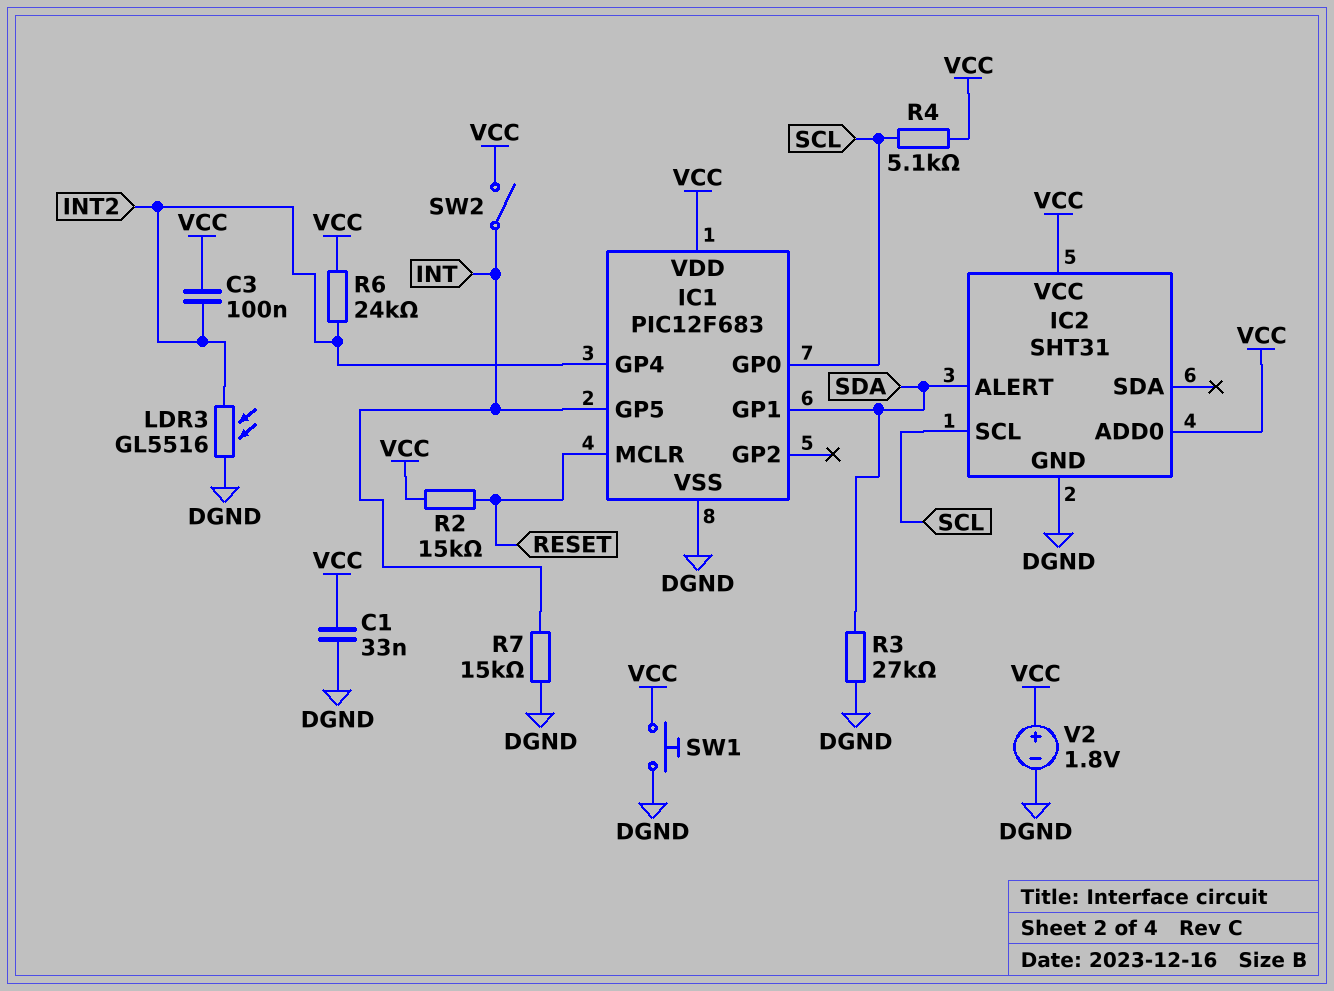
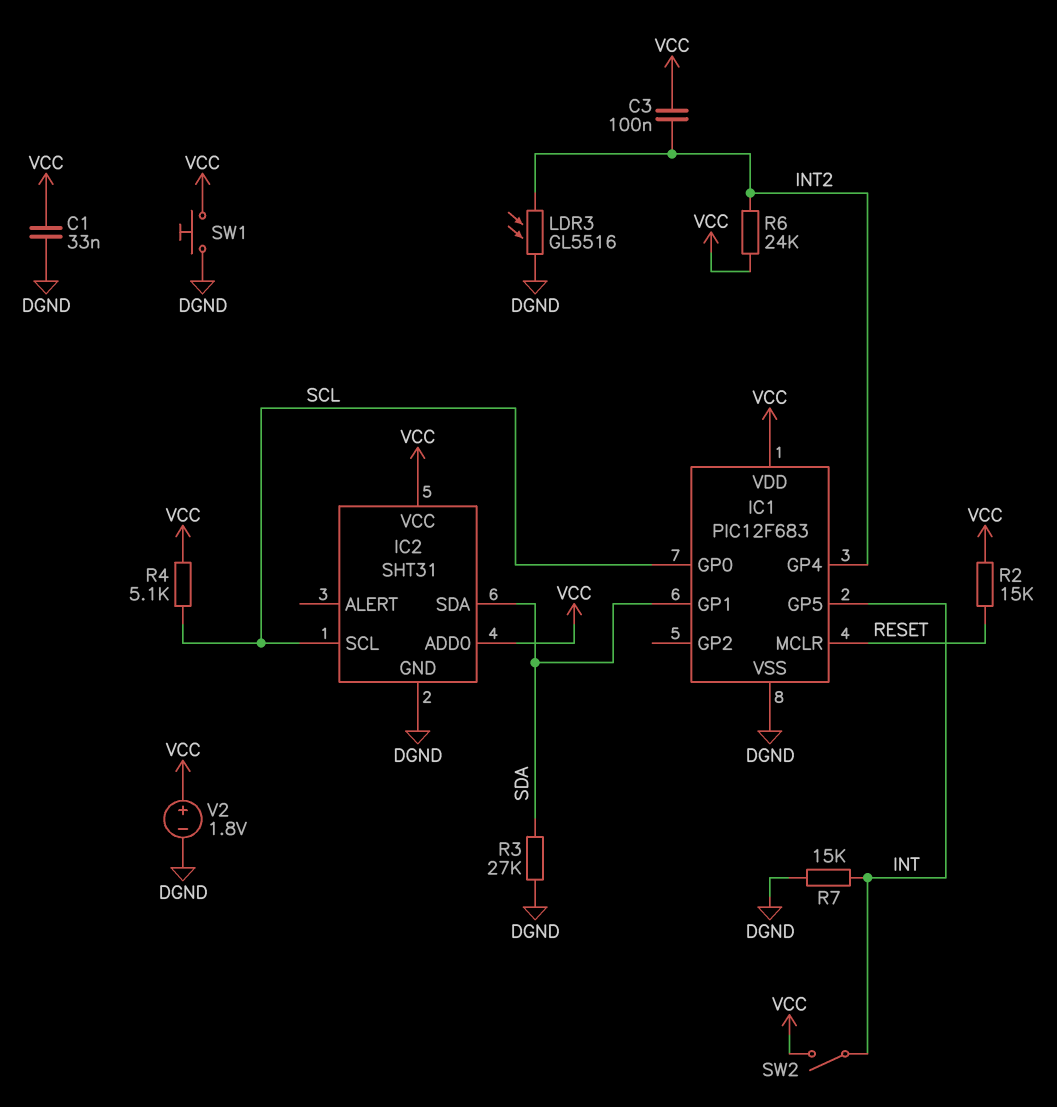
IC2 pin ALERT: SDA -> none
IC2 pin SDA: none -> SDA

